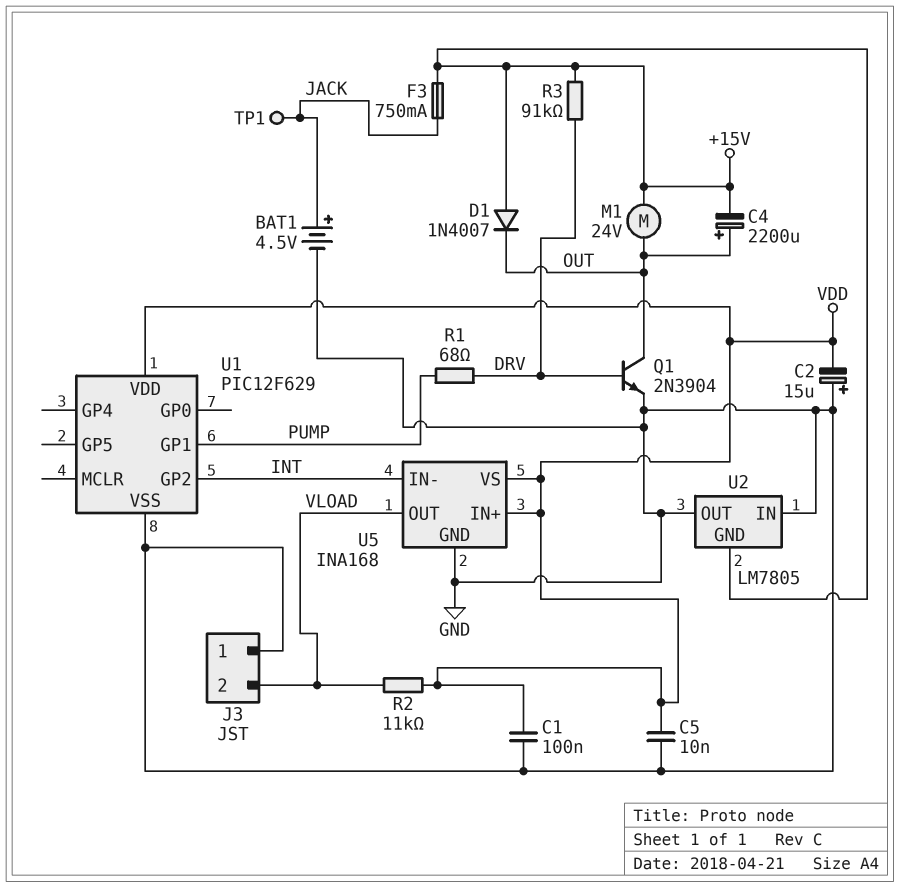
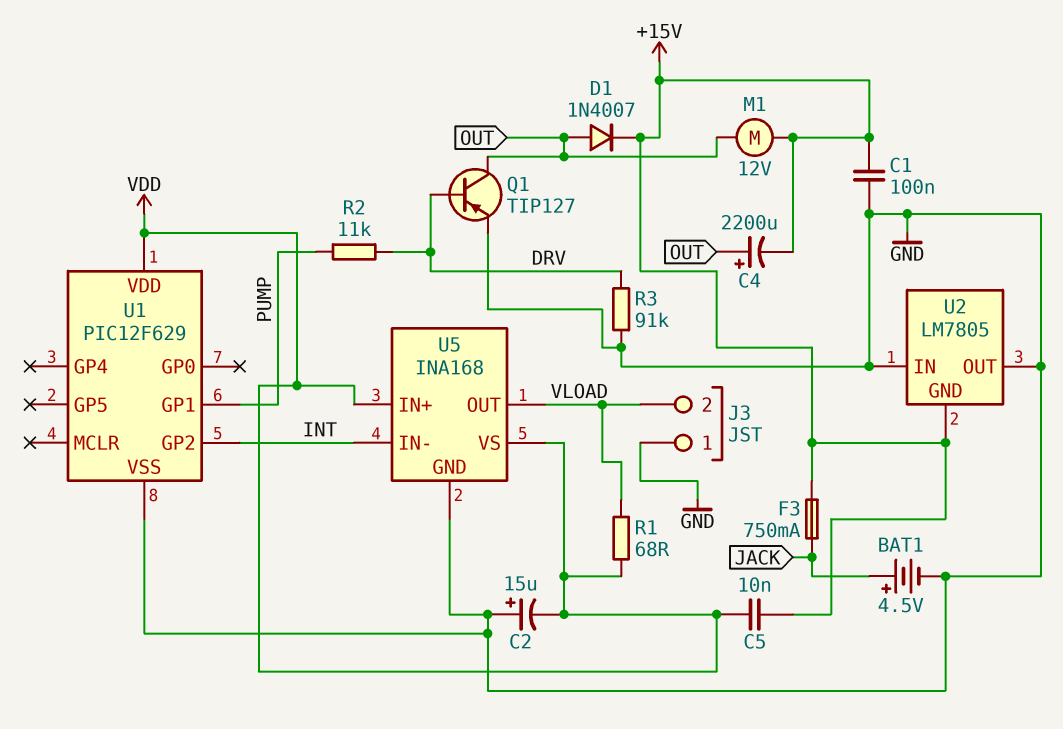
C1: 100nF (GND, VDD) -> 100nF (+15V, GND)
C5: 10nF (GND, VDD) -> 10nF (+15V, VDD)
D1: diode 1N4007 (A +15V, K OUT) -> diode 1N4007 (A OUT, K +15V)
M1: motor 24V (+15V, OUT) -> motor 12V (+15V, OUT)
Q1: NPN 2N3904 (B DRV, C OUT, E GND) -> PNP TIP127 (B DRV, C OUT, E GND)
R1: 68 (DRV, PUMP) -> 68 (VDD, VLOAD)
R2: 11k (VDD, VLOAD) -> 11k (DRV, PUMP)
R3: 91k (+15V, DRV) -> 91k (DRV, GND)
TP1: test point (JACK) -> none

